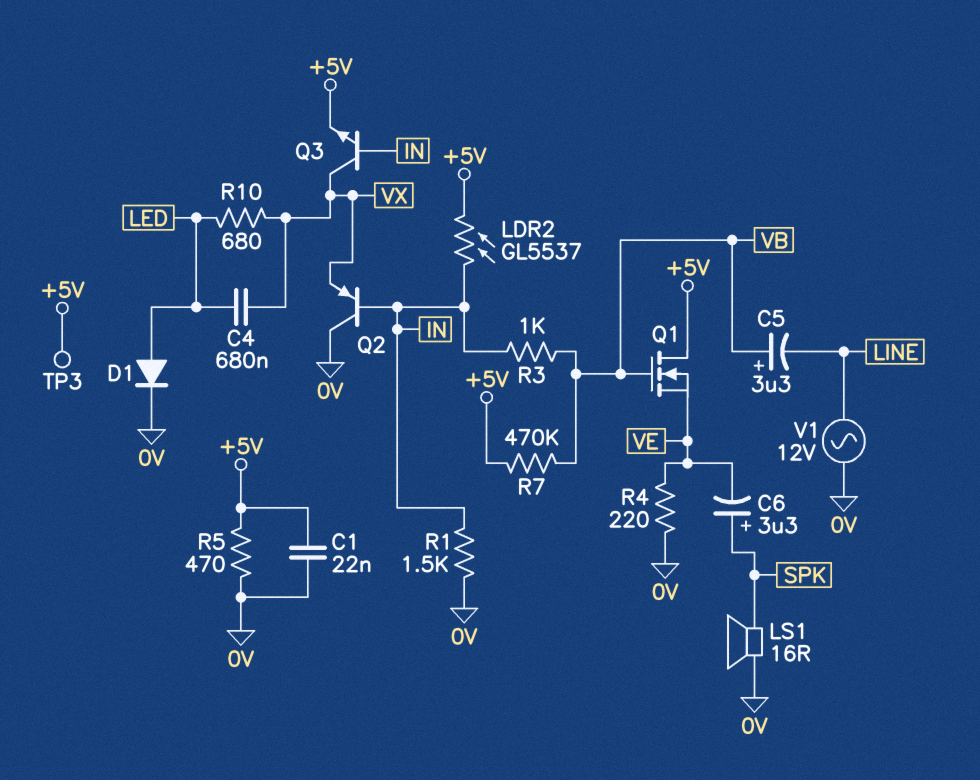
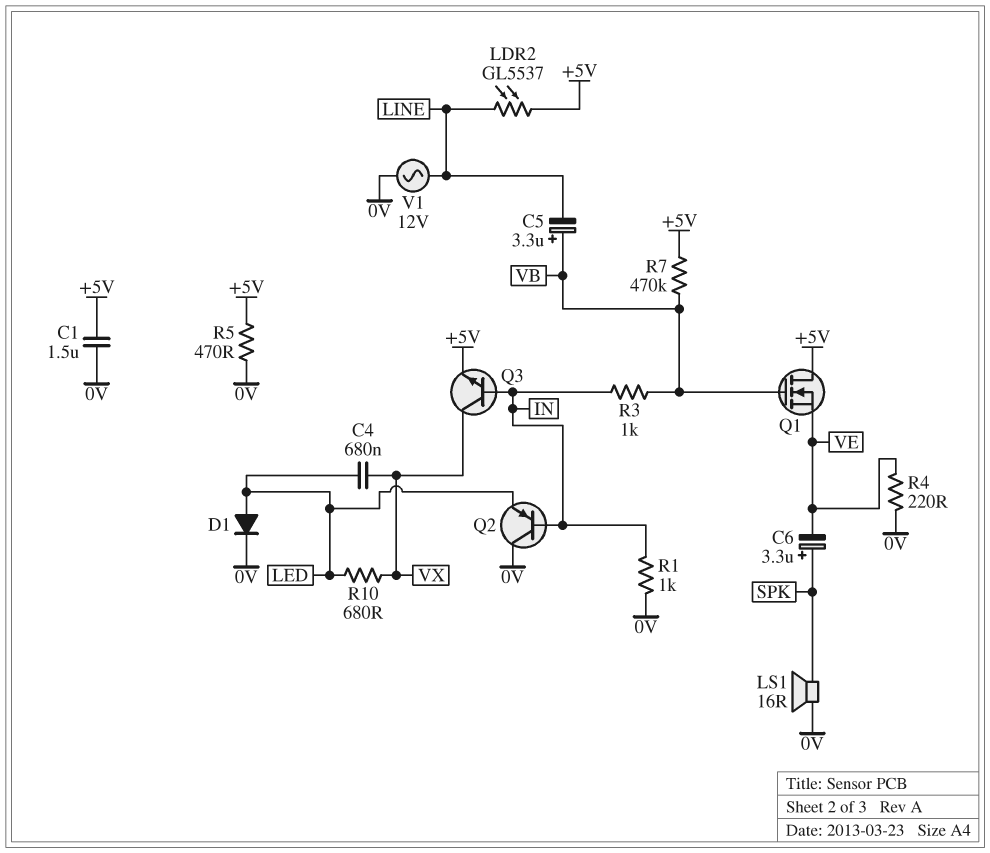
C1: 22nF (+5V, 0V) -> 1.5uF (+5V, 0V)
LDR2: GL5537 (+5V, IN) -> GL5537 (+5V, LINE)
Q2: PNP (B IN, C 0V, E VX) -> PNP (B IN, C 0V, E LED)
R1: 1.5k (0V, IN) -> 1k (0V, IN)
TP3: test point (+5V) -> none

